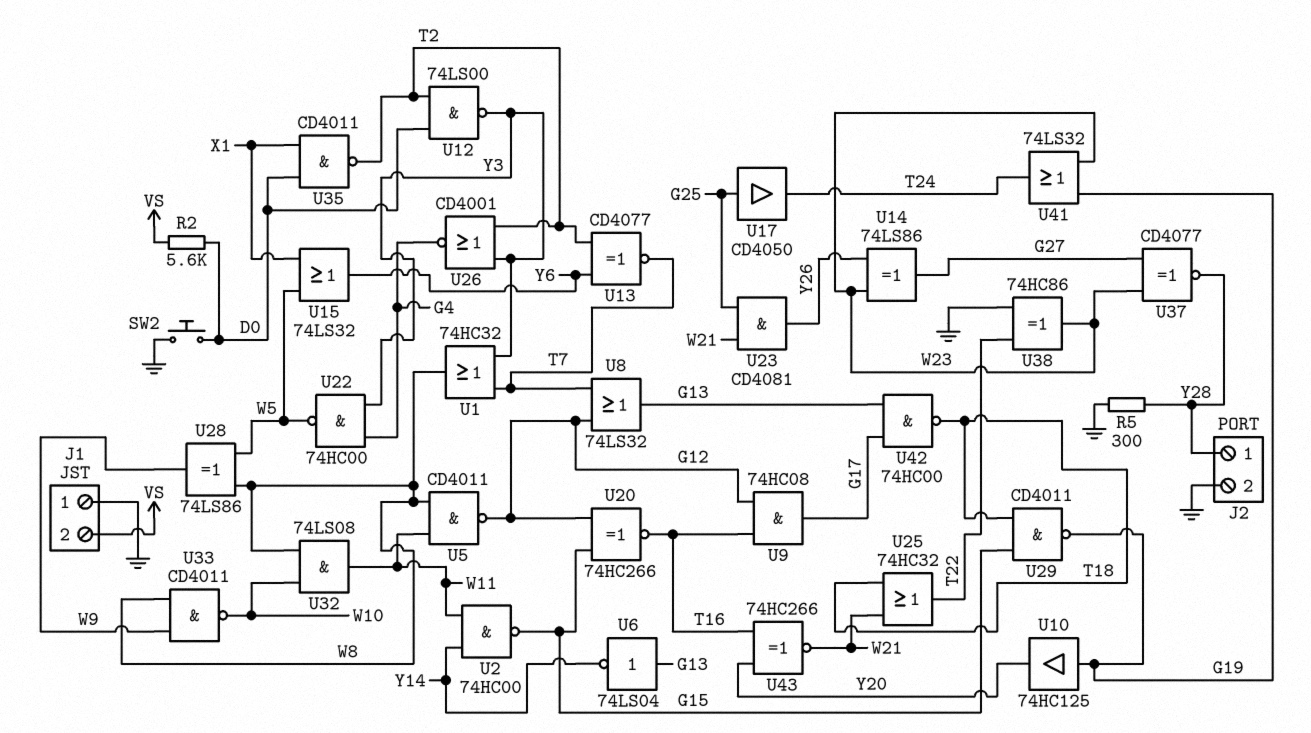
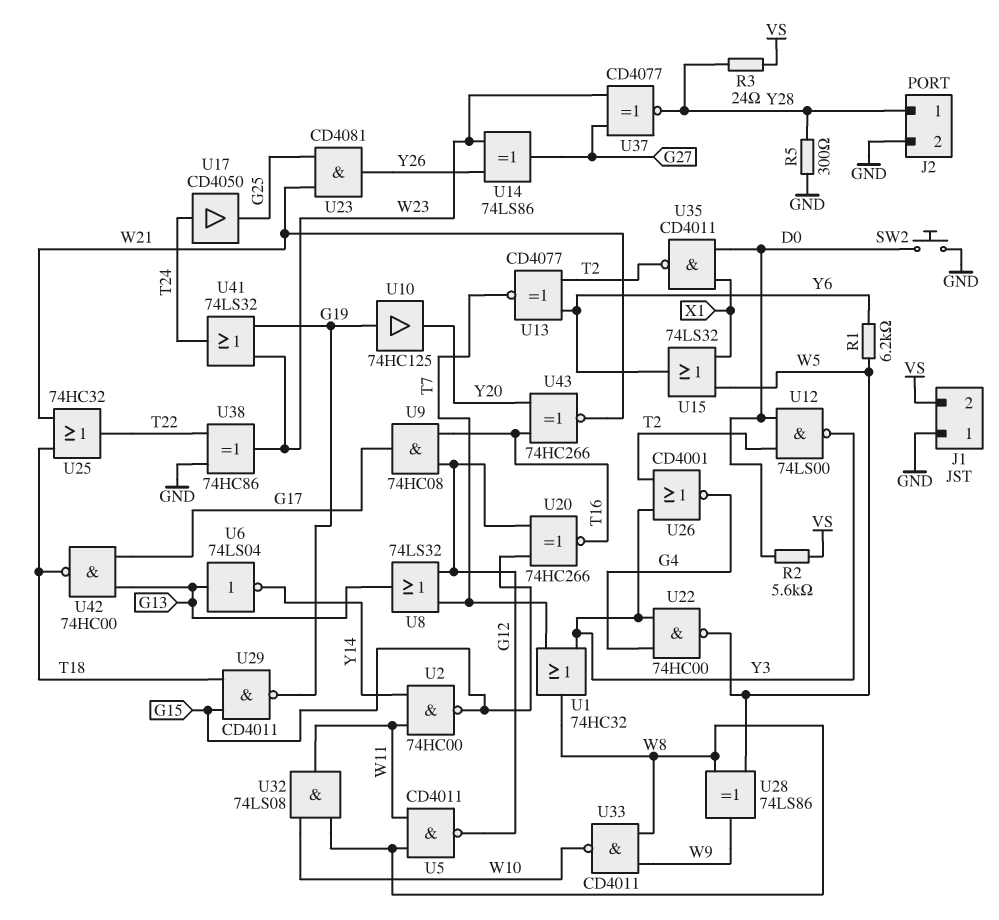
R1: none -> 6.2k (W5, Y6)
R3: none -> 24 (VS, Y28)
U17: buffer CD4050 (in G25, out T24) -> buffer CD4050 (in T24, out G25)

